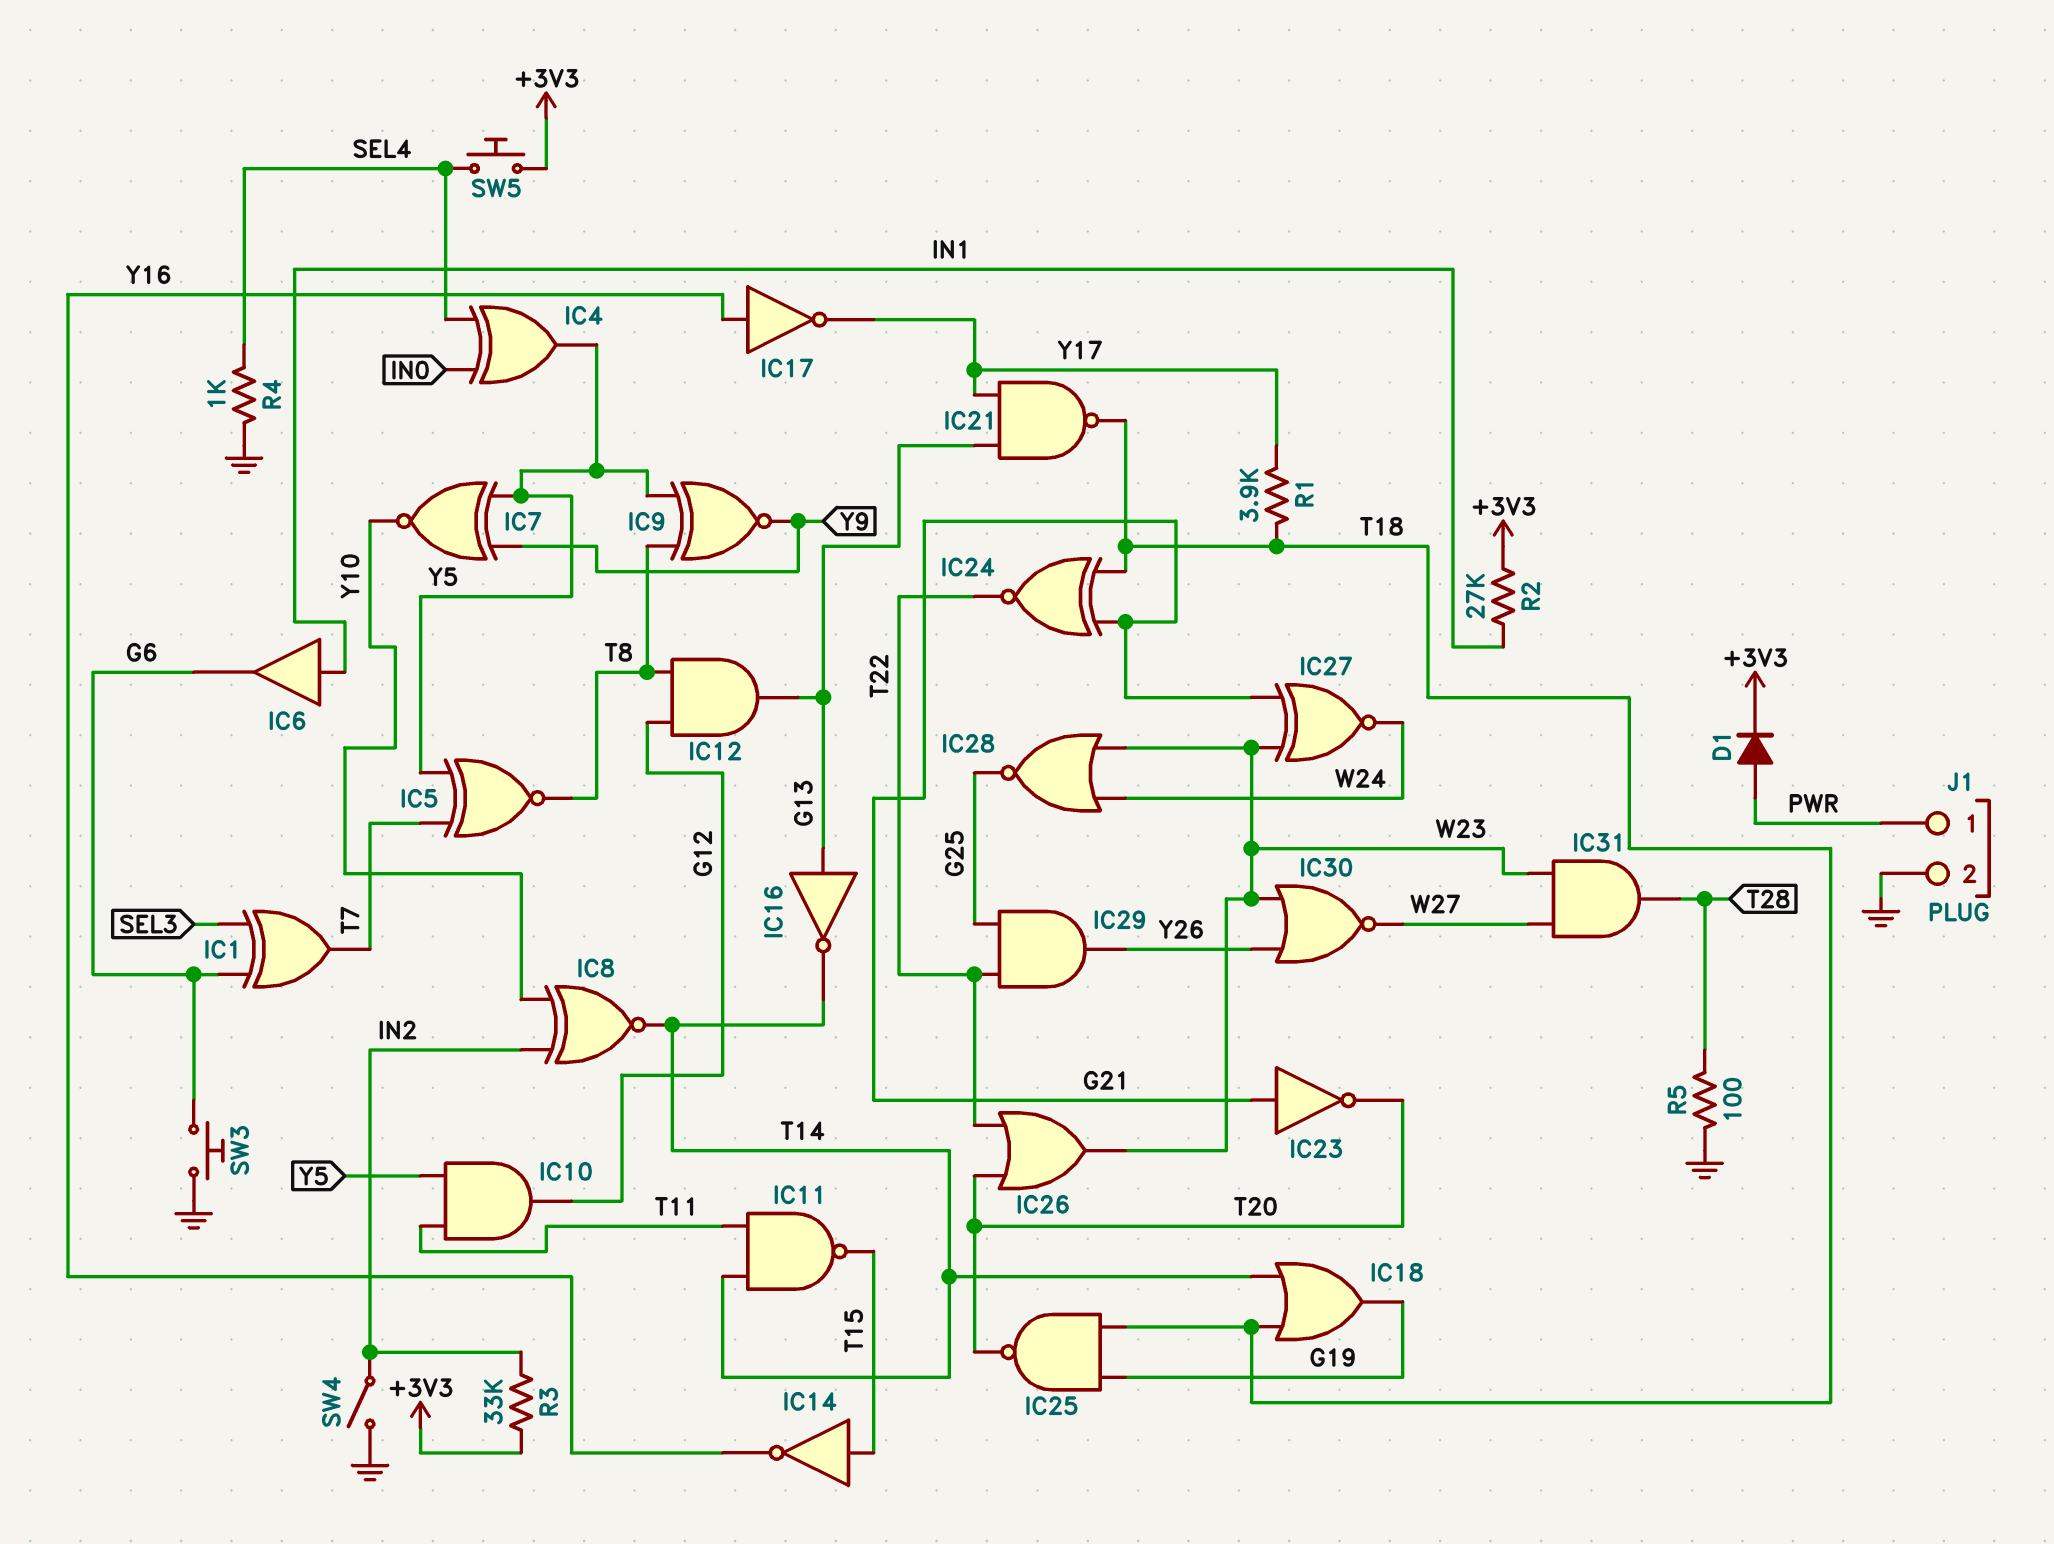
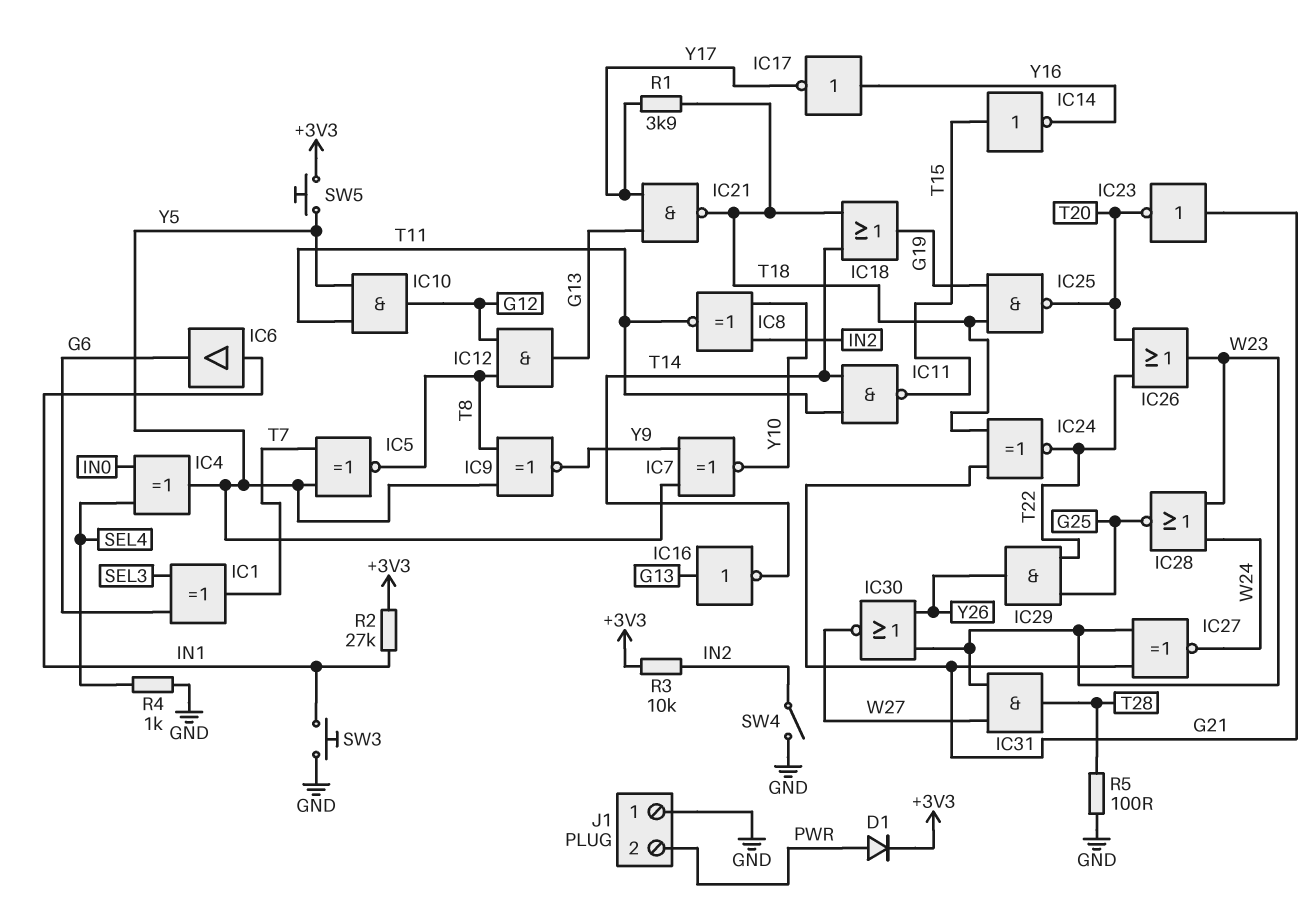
IC8: XNOR (in IN2, in Y10, out T14) -> XNOR (in IN2, in Y10, out T11)
J1 pin 1: PWR -> GND
J1 pin 2: GND -> PWR
R3: 33k (+3V3, IN2) -> 10k (+3V3, IN2)
SW3: button (G6, GND) -> button (GND, IN1)
SW5: button (+3V3, SEL4) -> button (+3V3, Y5)

